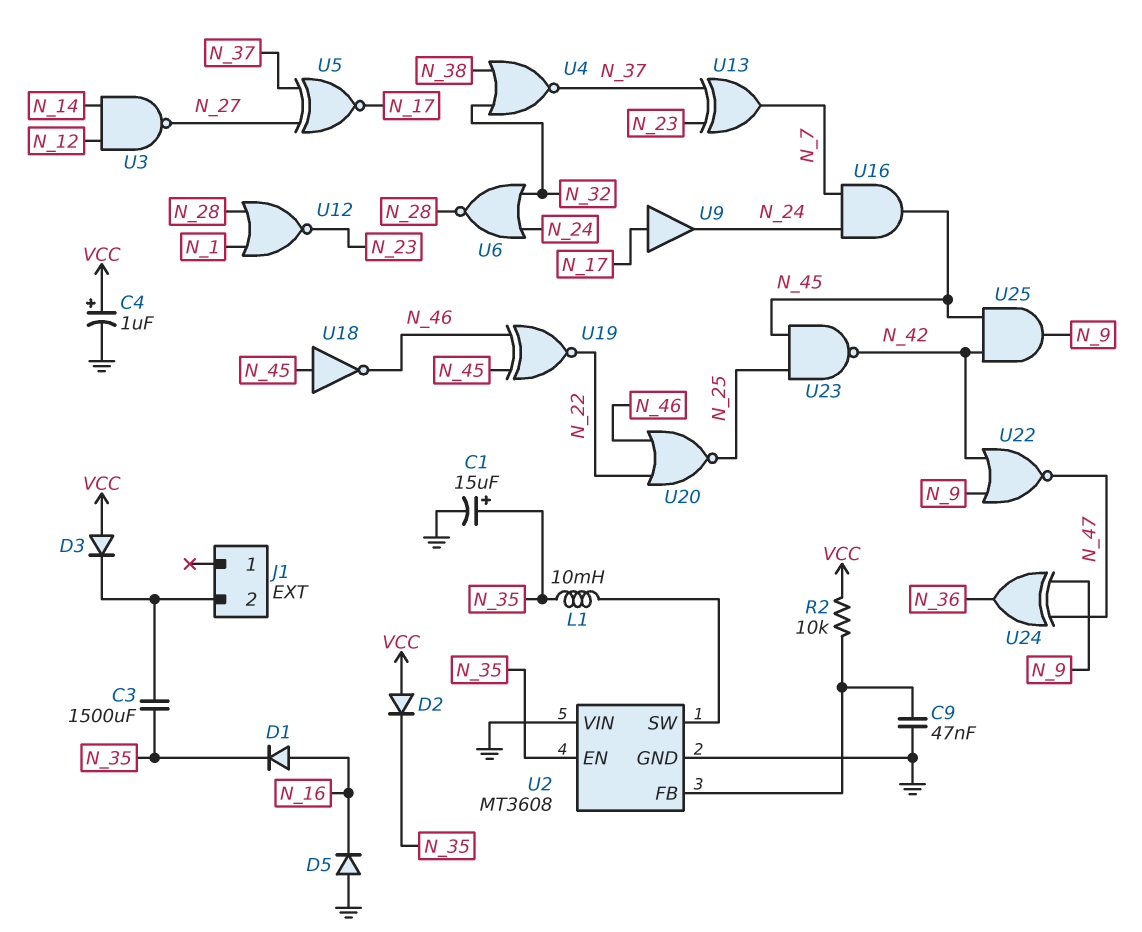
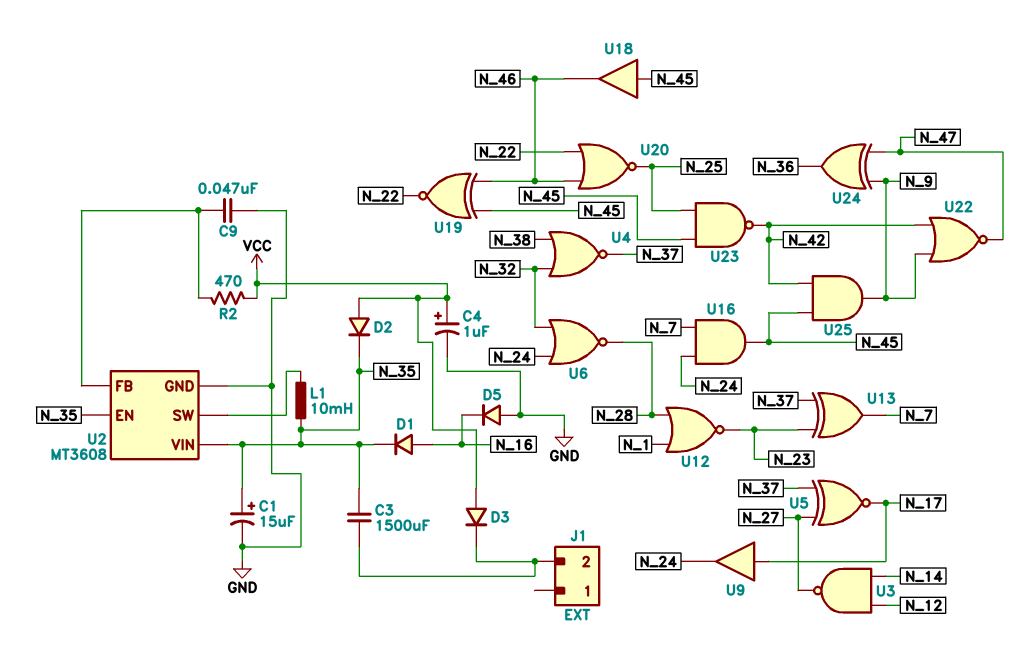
R2: 10k (U2/FB, VCC) -> 470 (U2/FB, VCC)
U2 pin VIN: GND -> N_35
U18: NOT (in N_45, out N_46) -> buffer (in N_45, out N_46)

